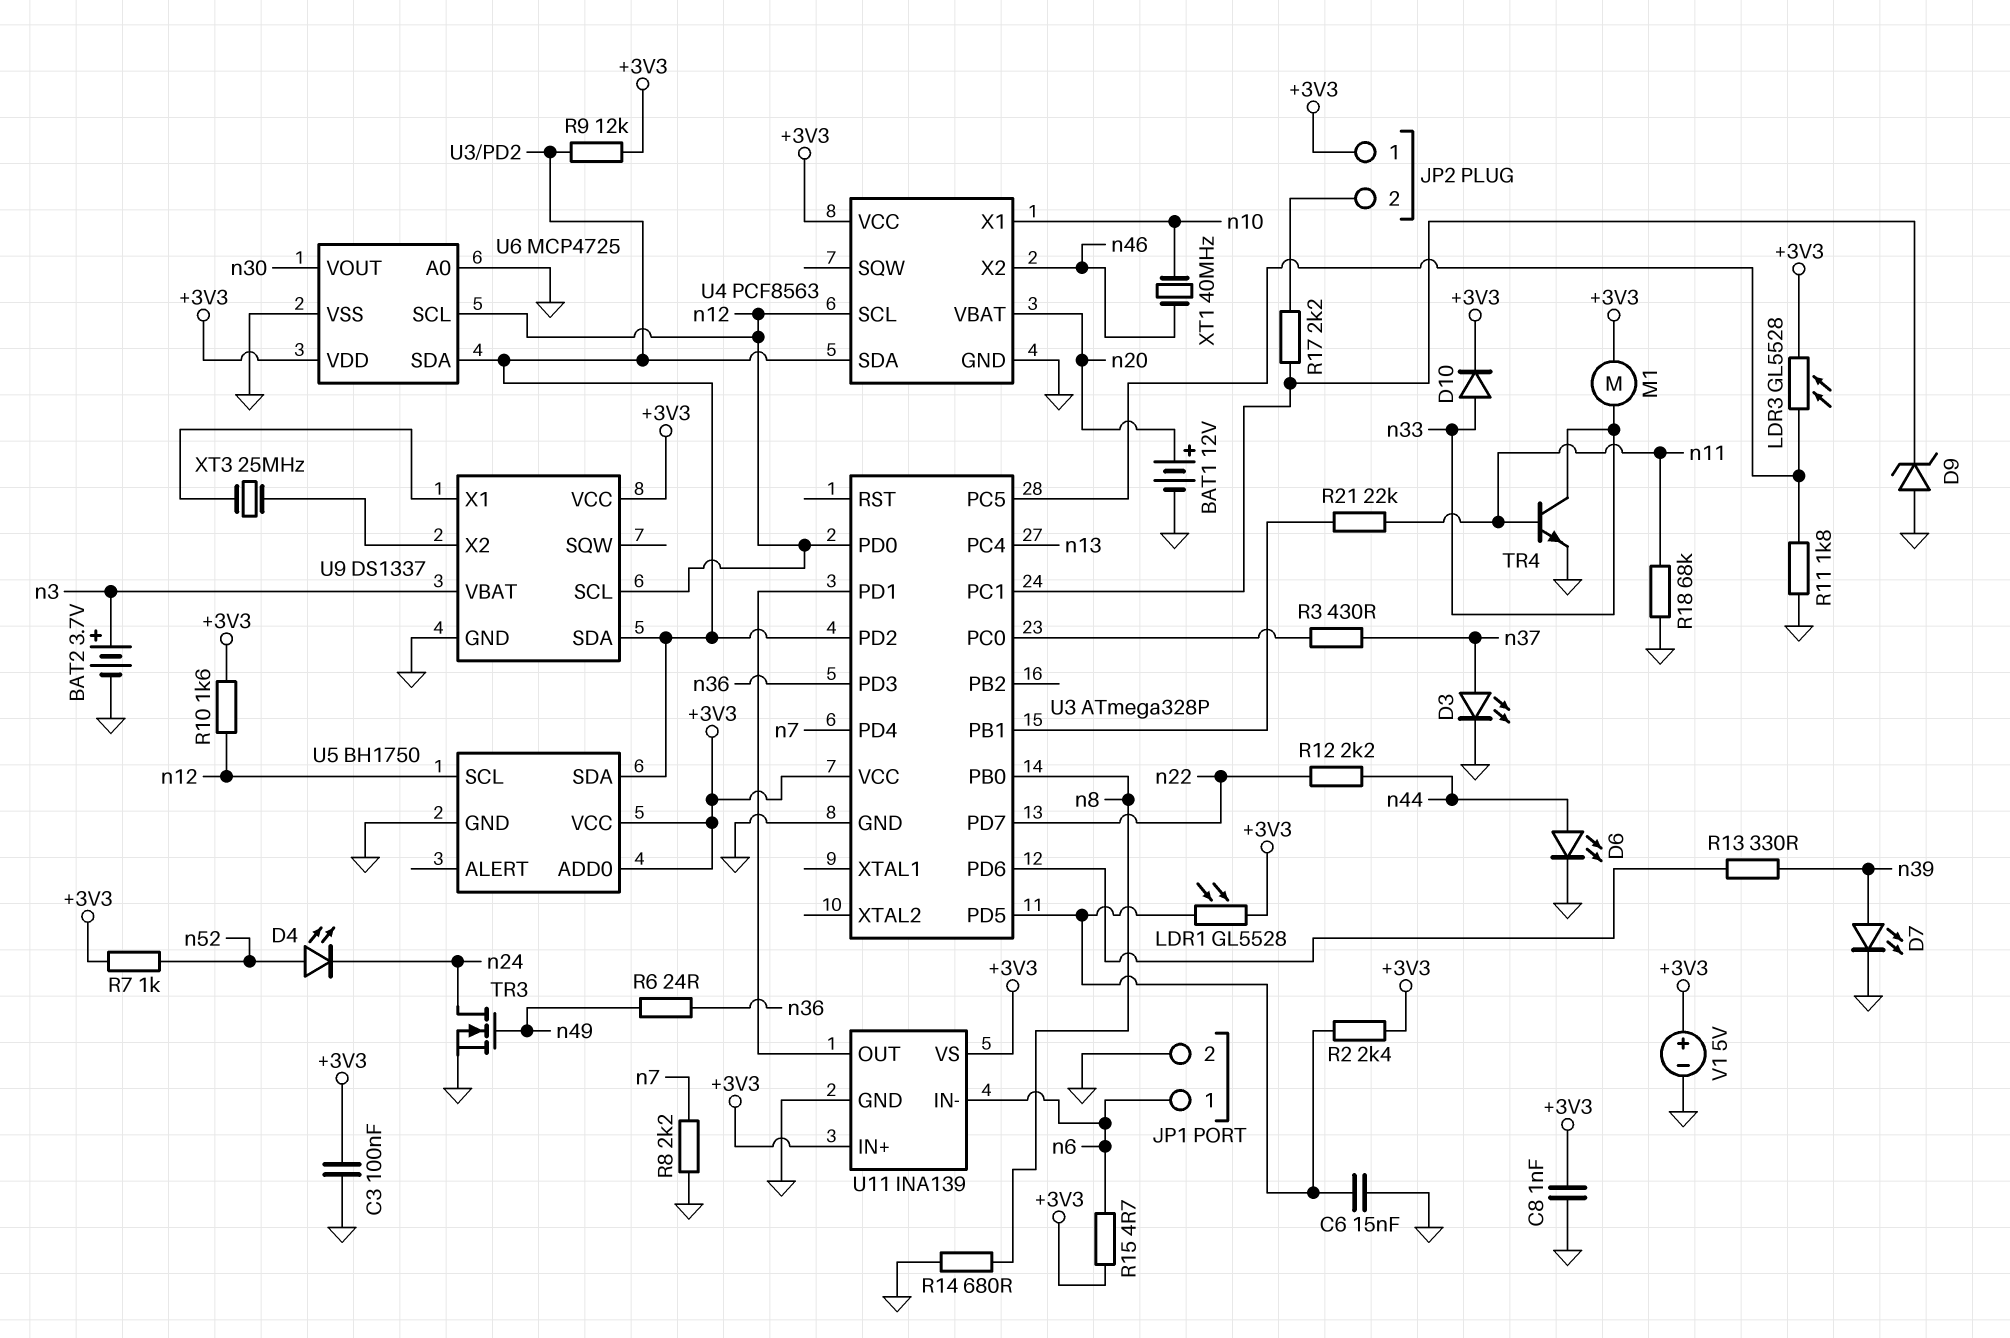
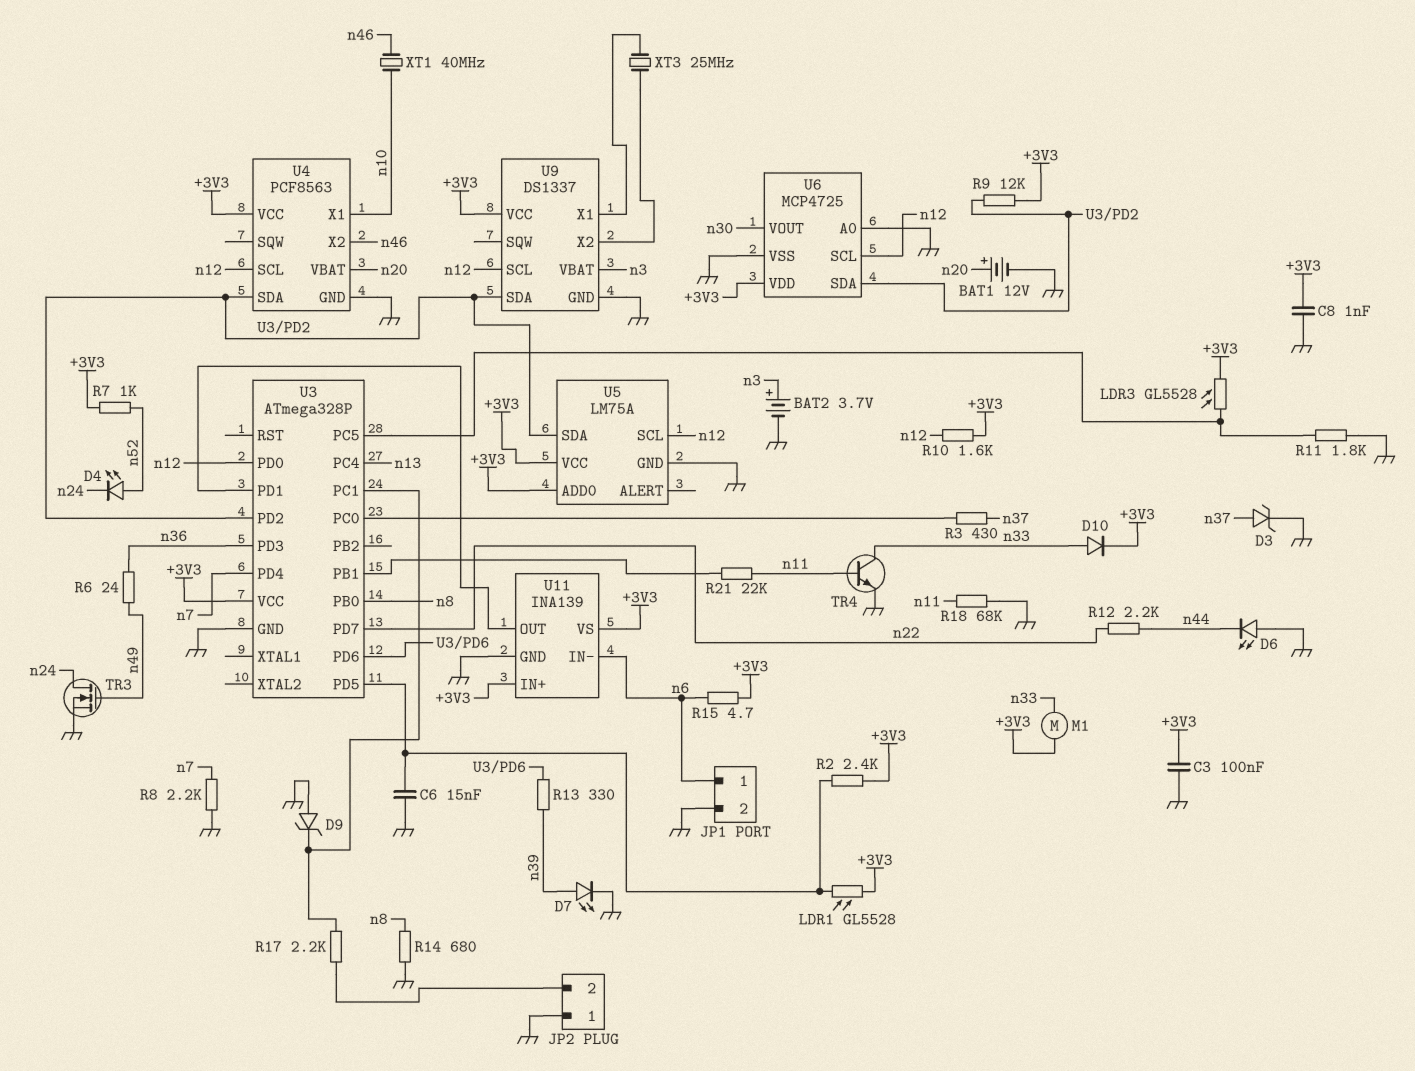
D3: LED (A n37, K GND) -> zener (A n37, K GND)
D6: LED (A n44, K GND) -> LED (A GND, K n44)
JP2 pin 1: +3V3 -> GND
U5: BH1750 -> LM75A
V1: 5V (plus +3V3, minus GND) -> none

